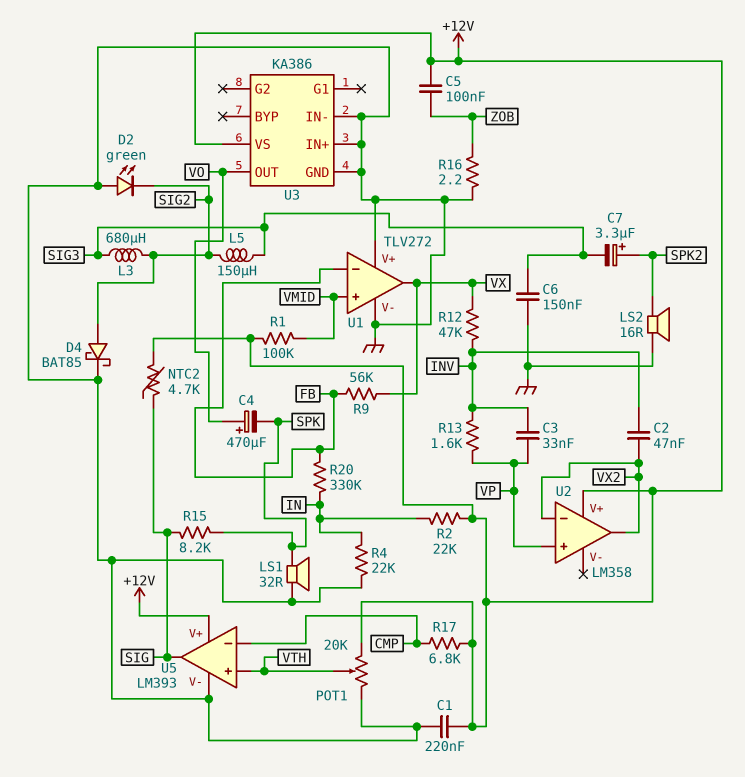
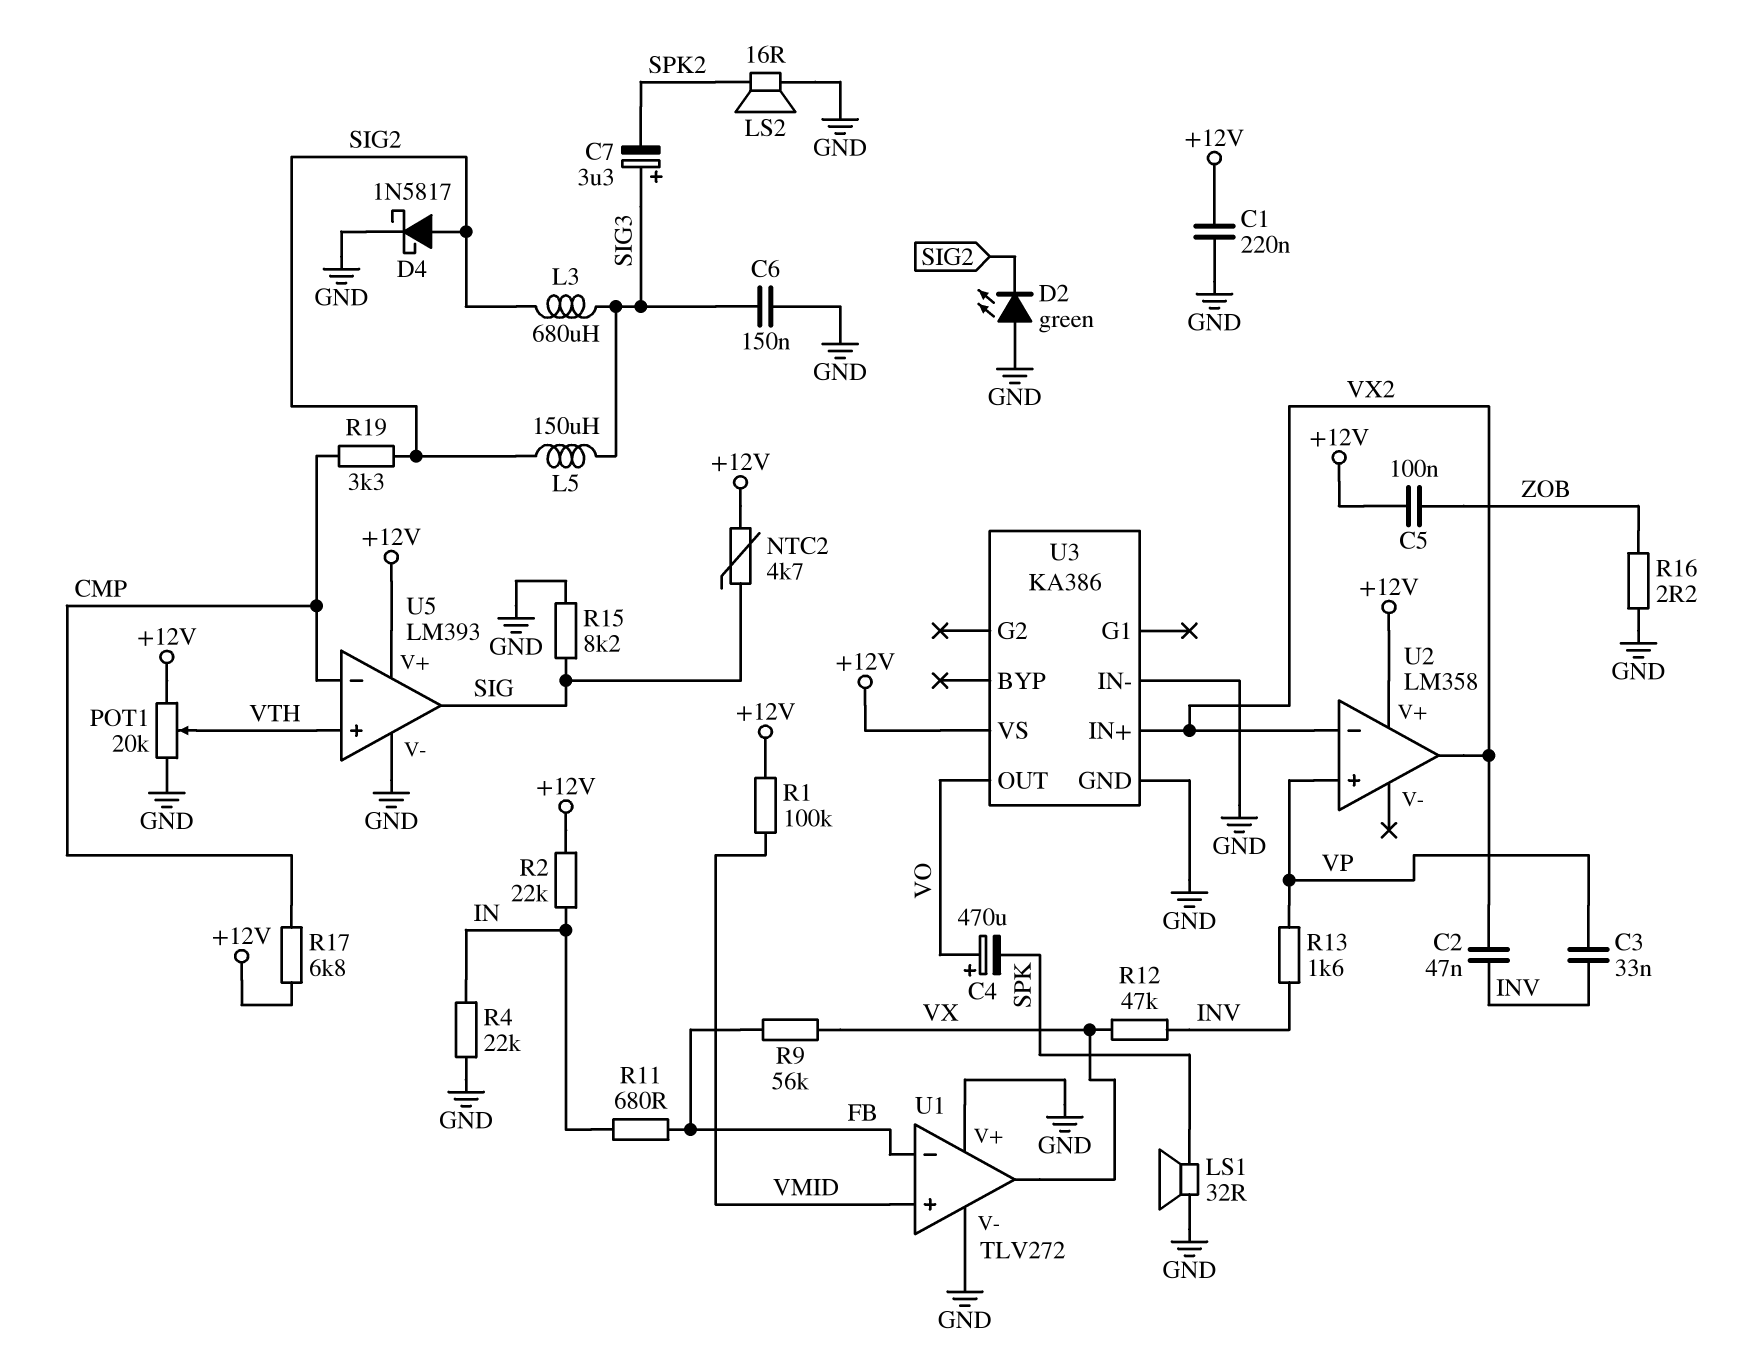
C7: 3.3uF (plus SPK2, minus SIG3) -> 3.3uF (plus SIG3, minus SPK2)
D4: schottky BAT85 (A SIG2, K GND) -> schottky 1N5817 (A SIG2, K GND)
R11: none -> 680 (FB, IN)
R15: 8.2k (SIG, SPK) -> 8.2k (GND, SIG)
R19: none -> 3.3k (CMP, SIG2)
R20: 330k (FB, IN) -> none
U3 pin IN+: GND -> VX2

